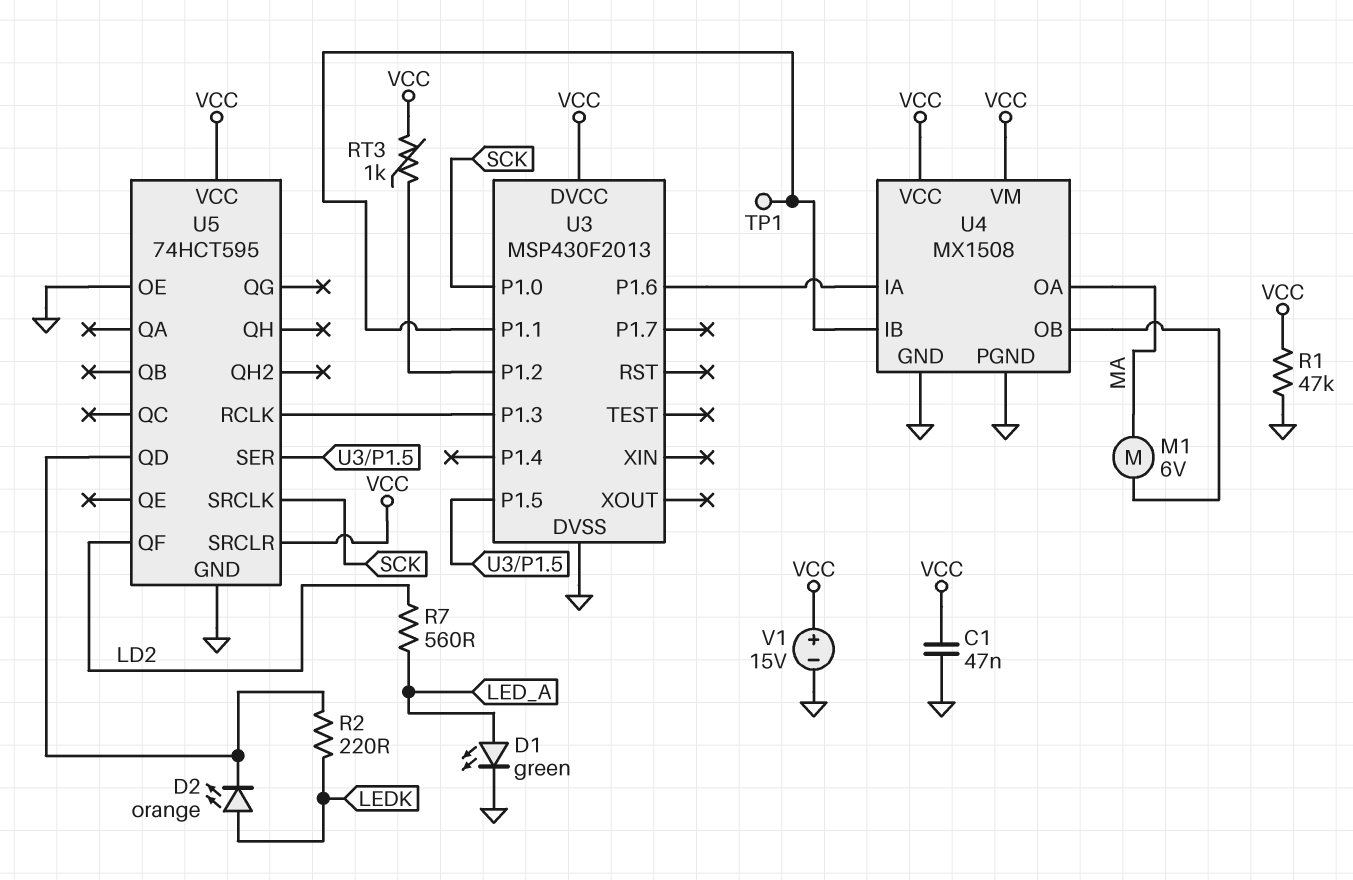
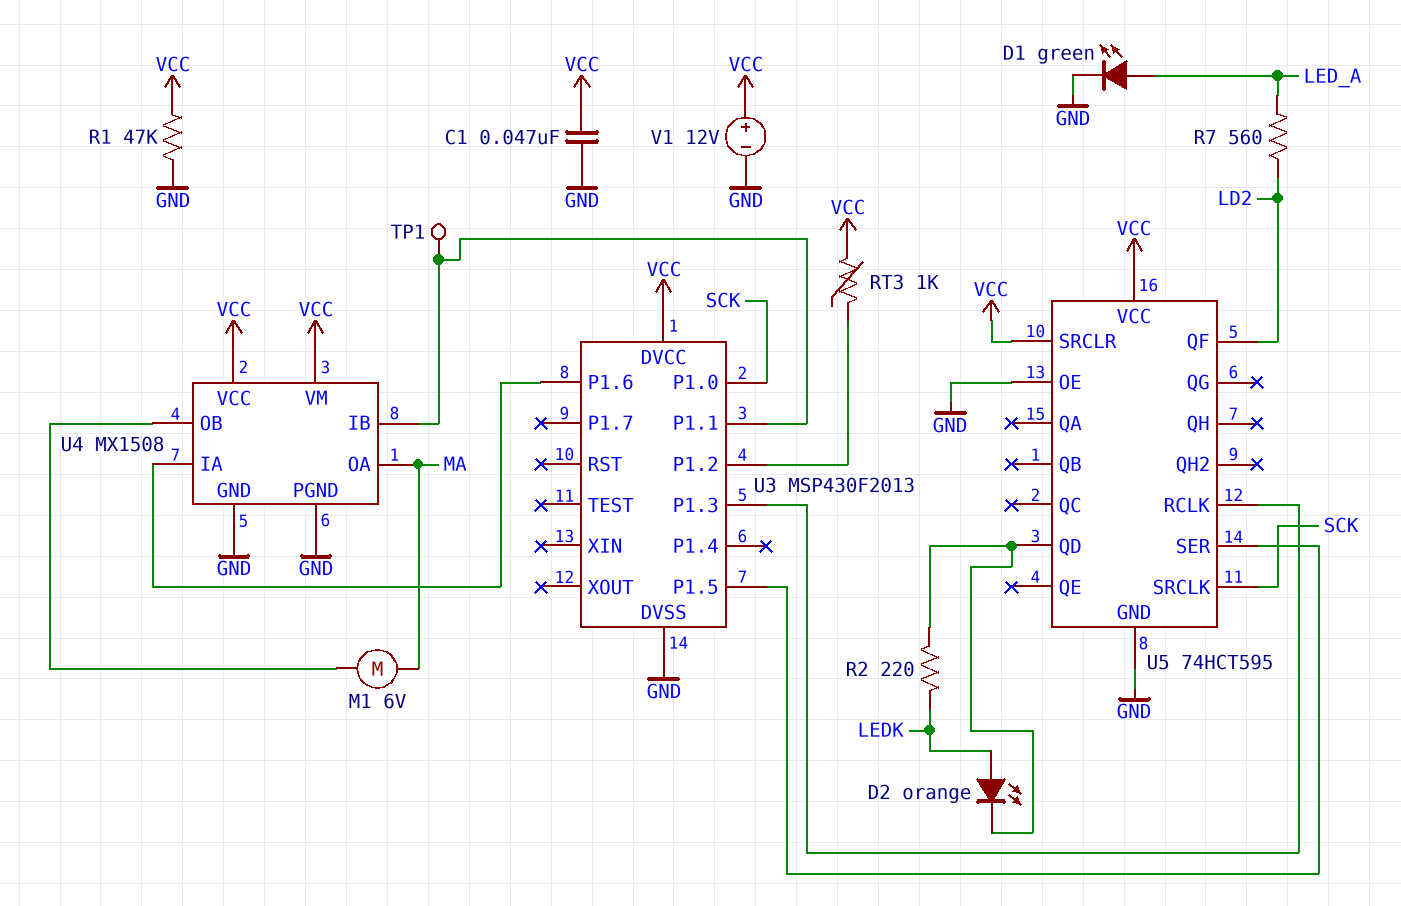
V1: 15V (plus VCC, minus GND) -> 12V (plus VCC, minus GND)

